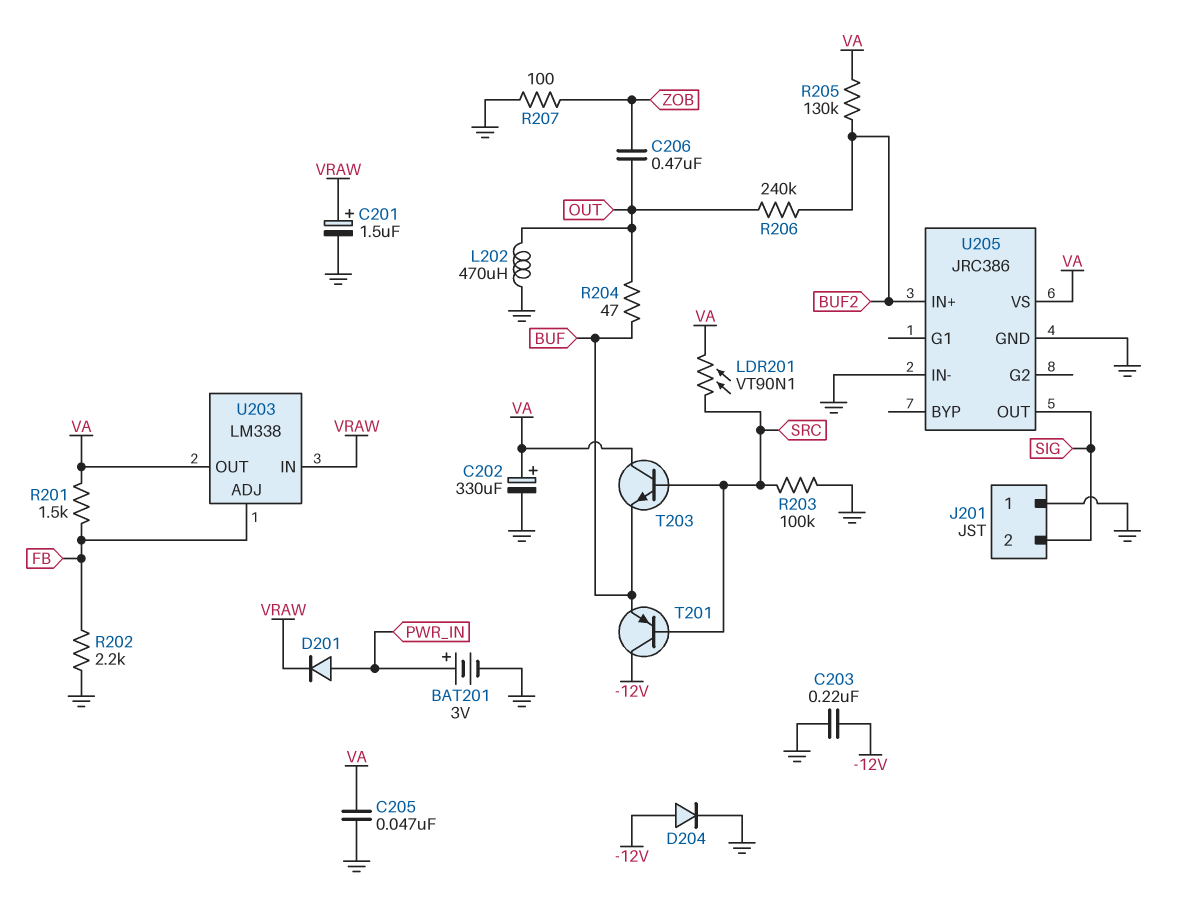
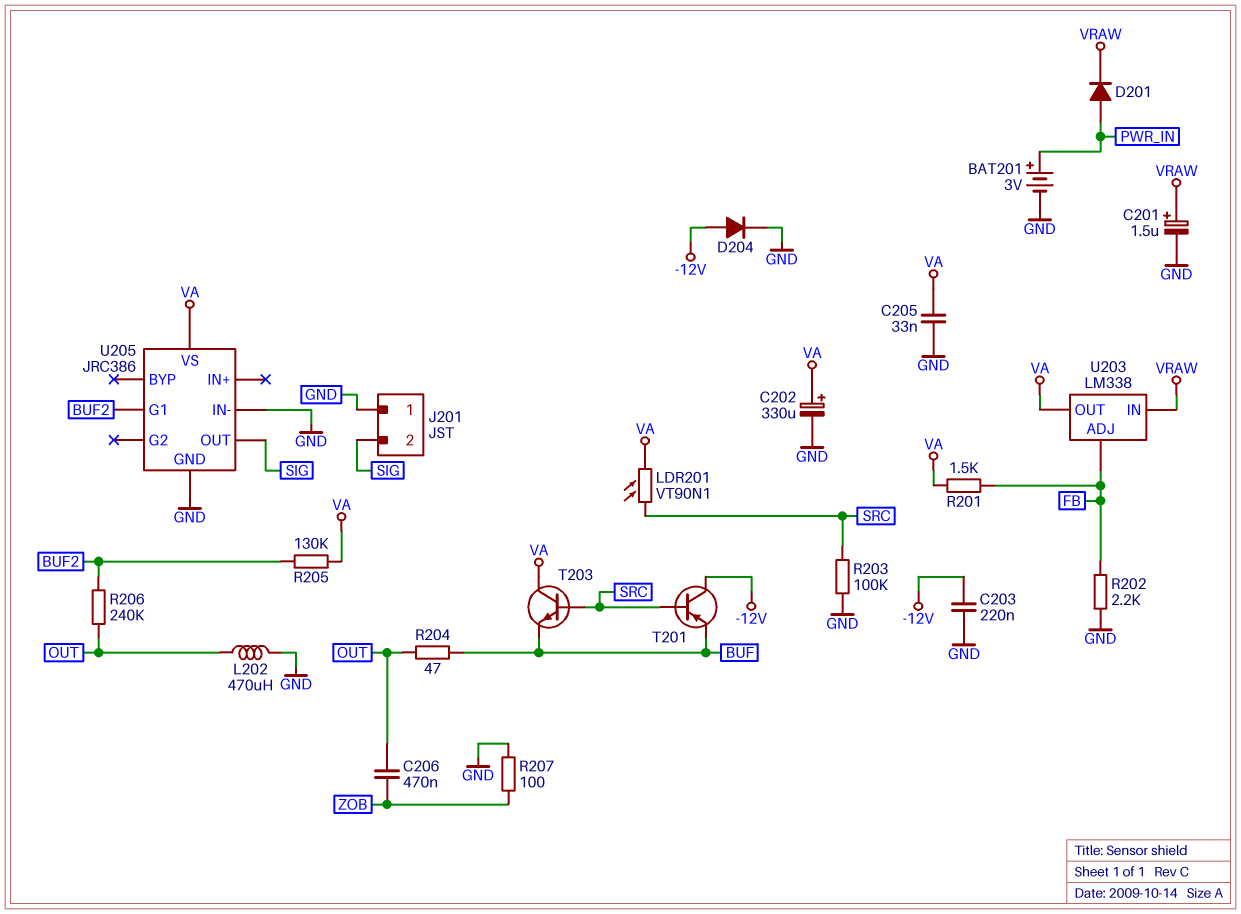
C205: 47nF (GND, VA) -> 33nF (GND, VA)
U205 pin G1: none -> BUF2
U205 pin IN+: BUF2 -> none

